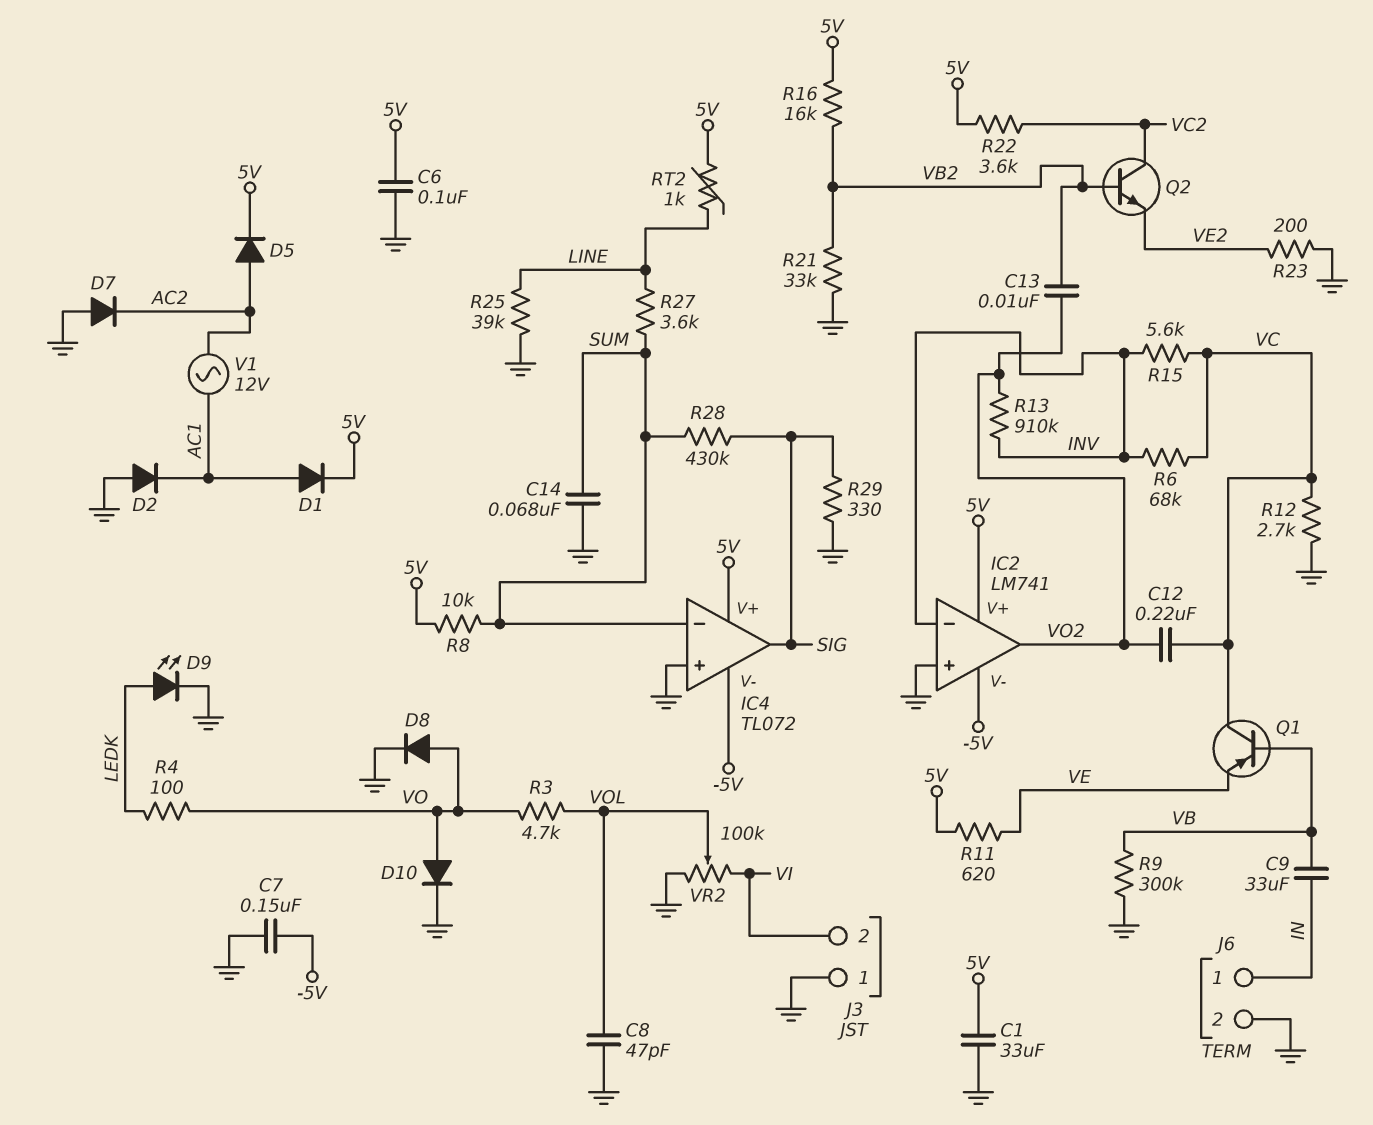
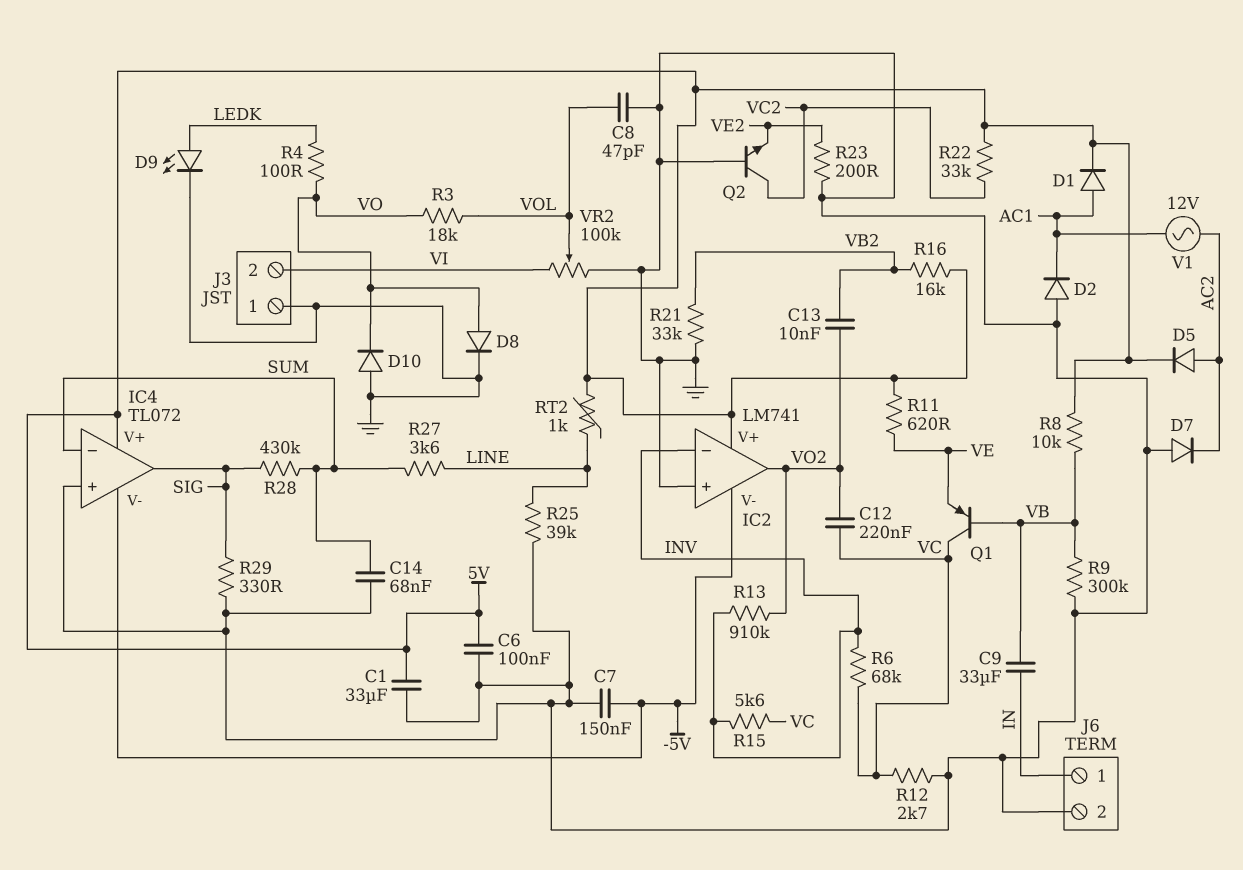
D10: diode (A VO, K GND) -> diode (A GND, K VO)
Q2: NPN (B VB2, C VC2, E VE2) -> NPN (B GND, C VC2, E VE2)
R3: 4.7k (VO, VOL) -> 18k (VO, VOL)
R8: 10k (5V, SUM) -> 10k (5V, VB)
R22: 3.6k (5V, VC2) -> 33k (5V, VC2)

